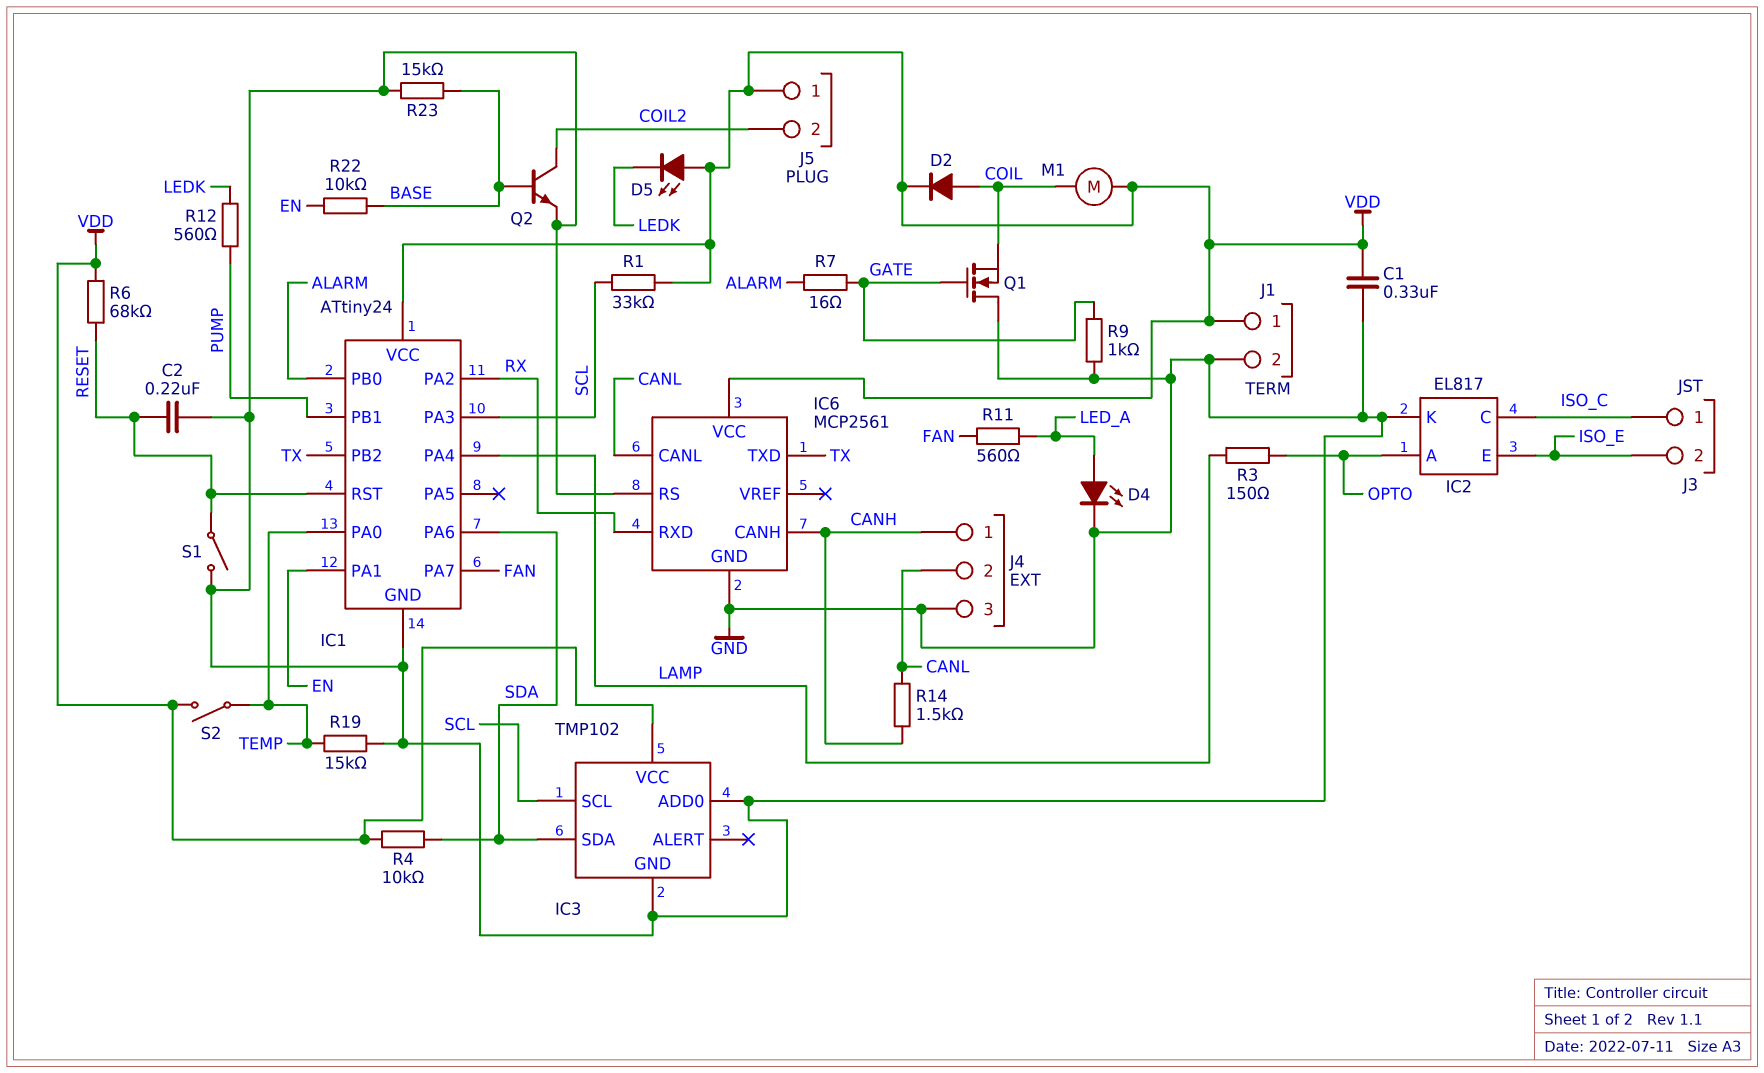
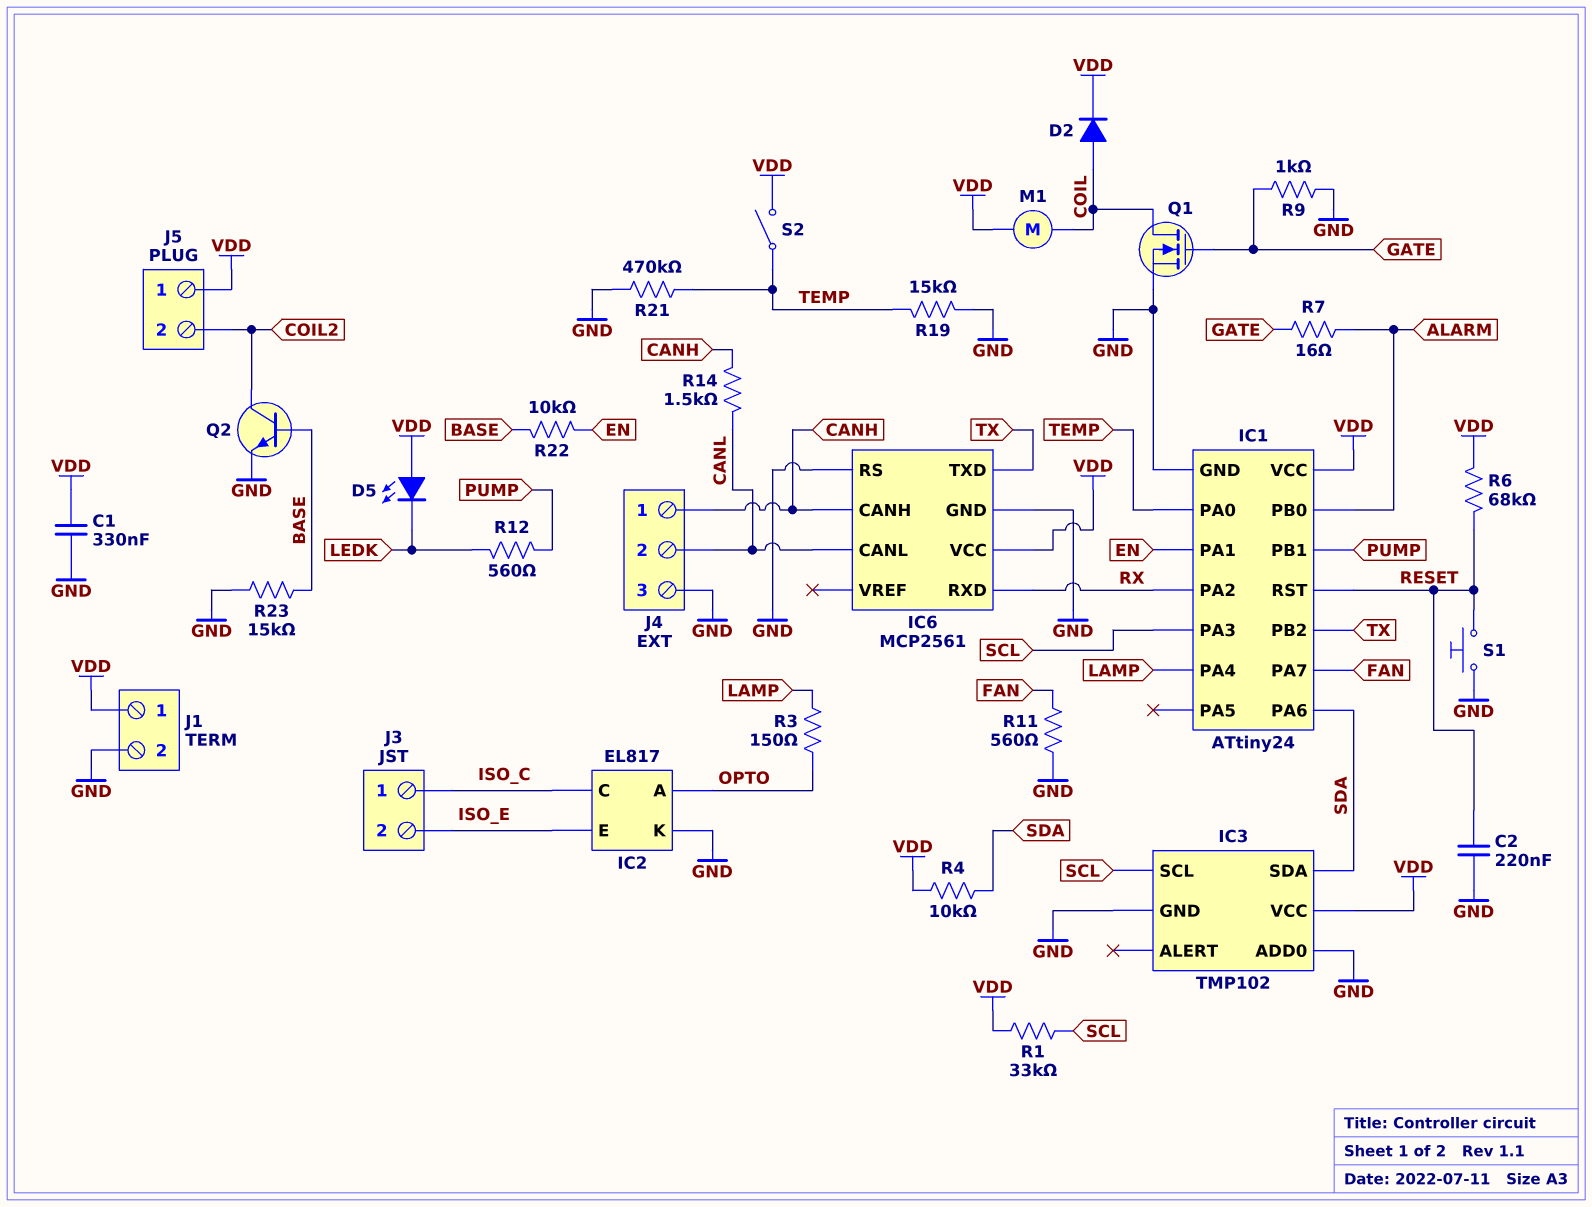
D4: LED (A LED_A, K GND) -> none
Q1: NMOS (G GATE, D GND, S COIL) -> NMOS (G GATE, D COIL, S GND)
R11: 560 (FAN, LED_A) -> 560 (FAN, GND)
R21: none -> 470k (GND, TEMP)
S1: switch (GND, RESET) -> button (GND, RESET)

